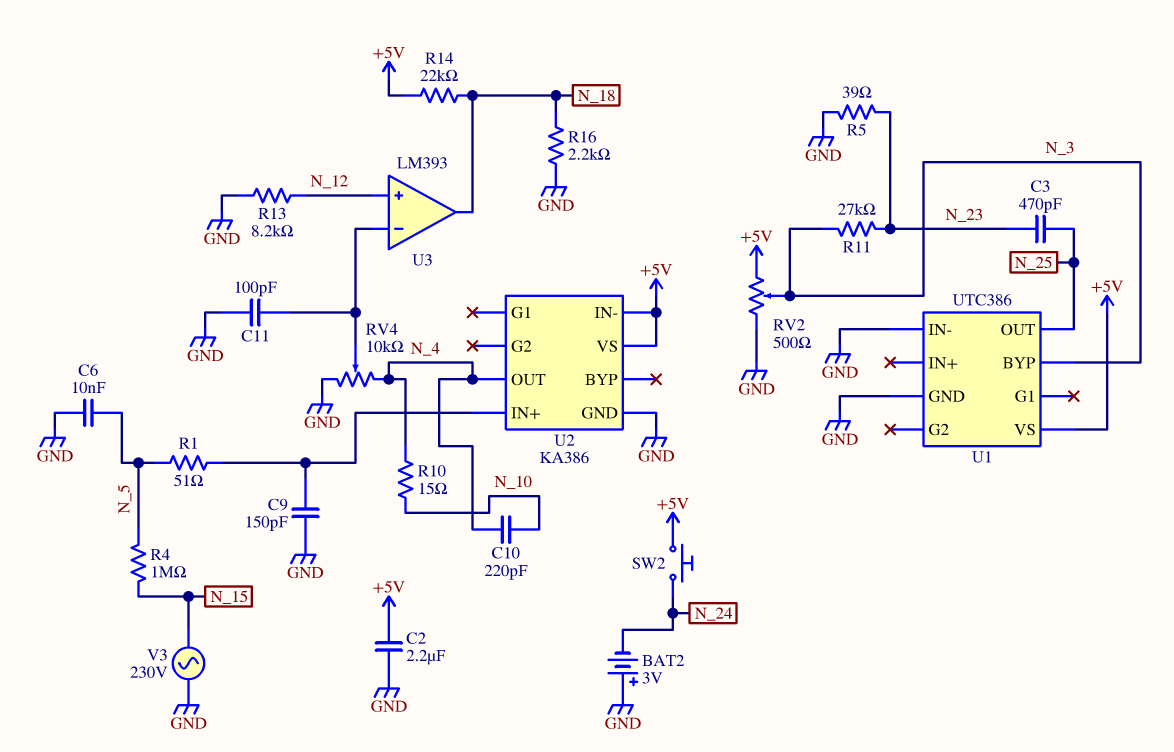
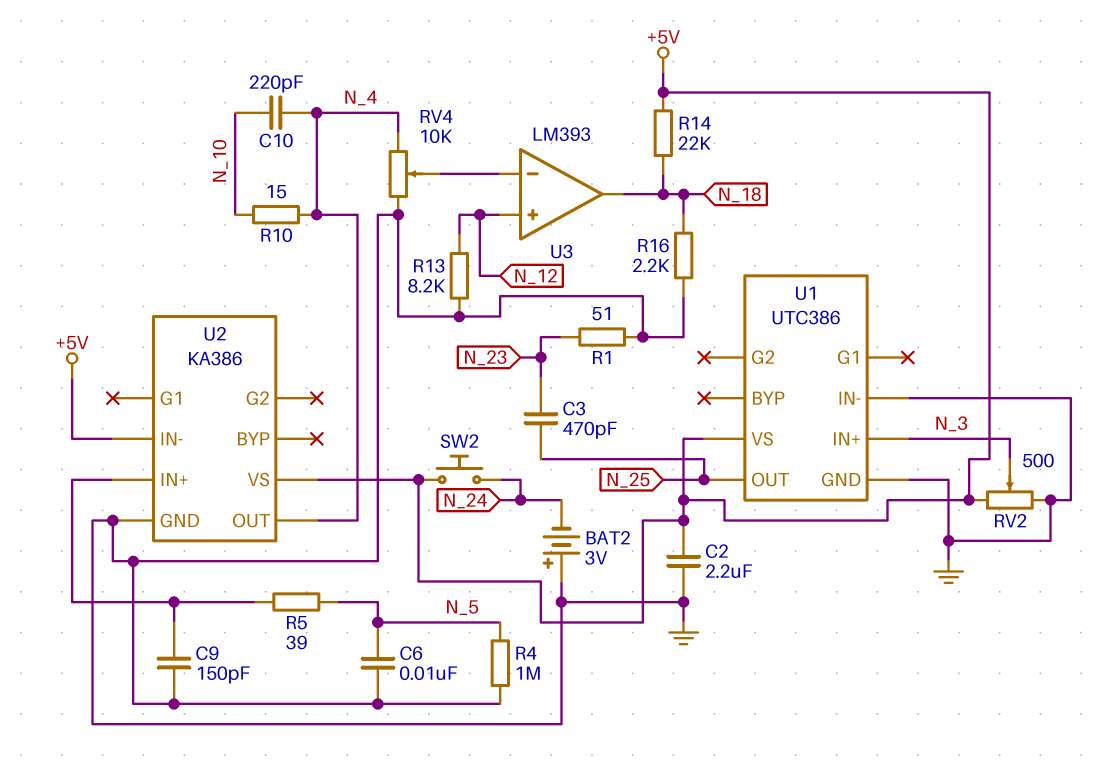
C11: 100pF (GND, U3/in-) -> none
R1: 51 (N_5, U2/IN+) -> 51 (GND, N_23)
R4: 1M (N_5, N_15) -> 1M (GND, N_5)
R5: 39 (GND, N_23) -> 39 (N_5, U2/IN+)
R11: 27k (N_3, N_23) -> none
U1 pin BYP: N_3 -> none
U1 pin IN+: none -> N_3
V3: AC 230V (GND, N_15) -> none

